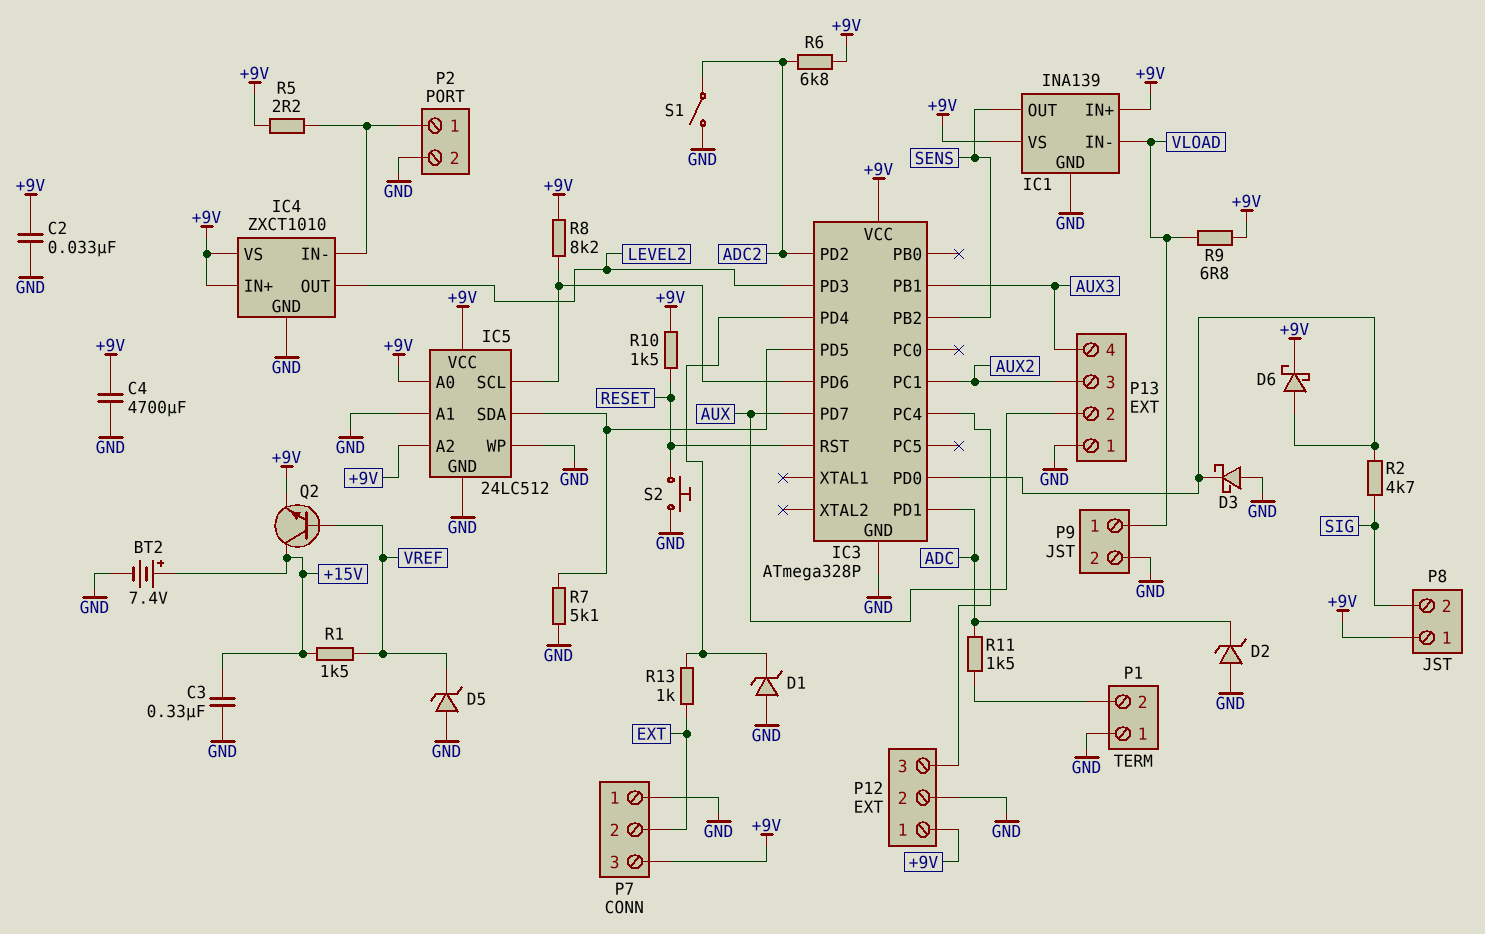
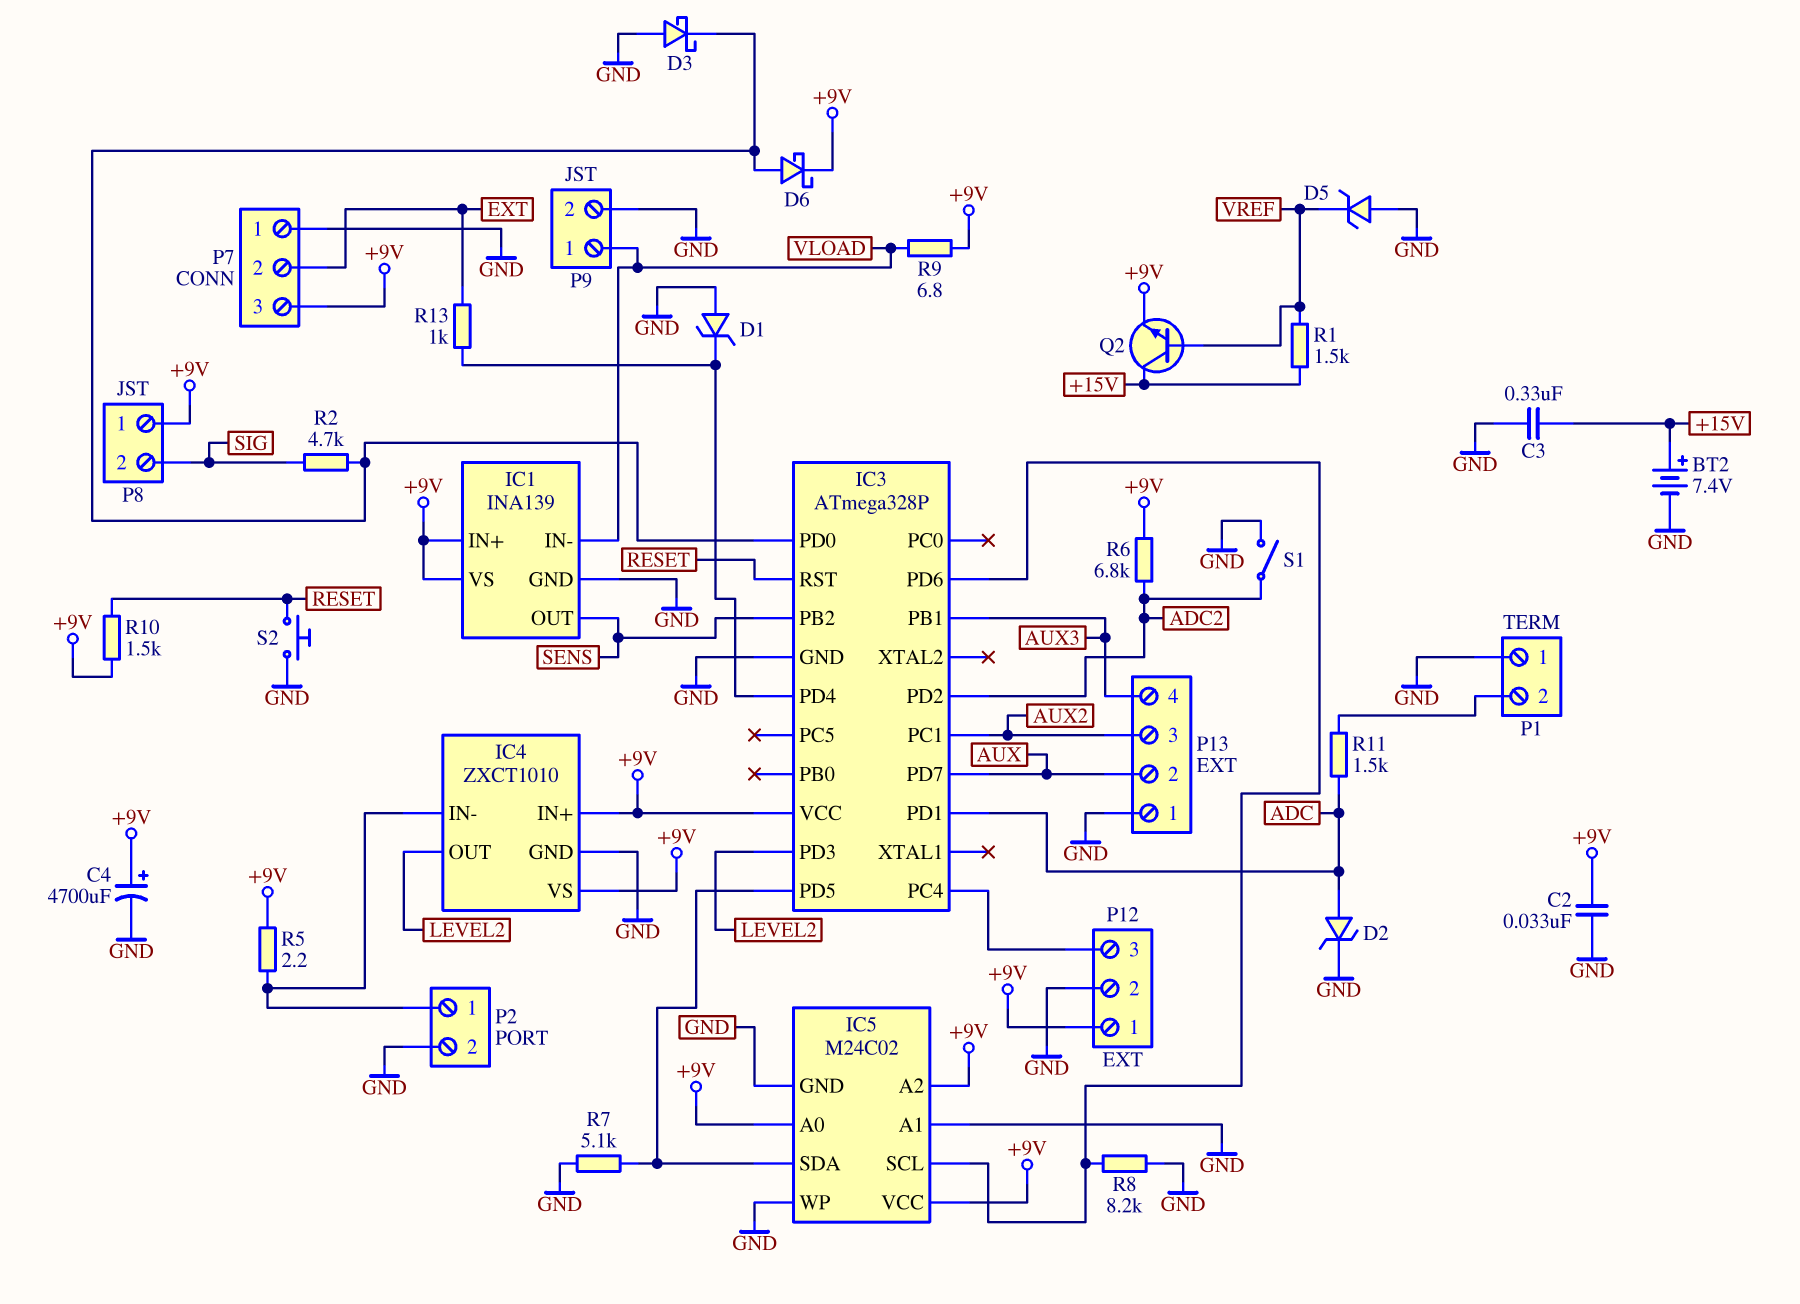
C4: 4700uF (+9V, GND) -> 4700uF (plus +9V, minus GND)
D2: zener (A GND, K ADC) -> zener (A ADC, K GND)
IC5: 24LC512 -> M24C02
R8: 8.2k (+9V, IC3/PD6) -> 8.2k (GND, IC3/PD6)

